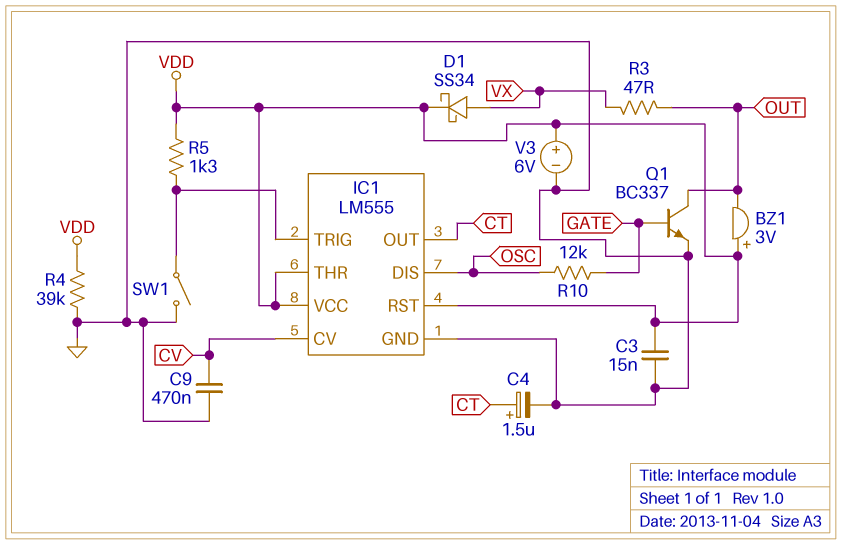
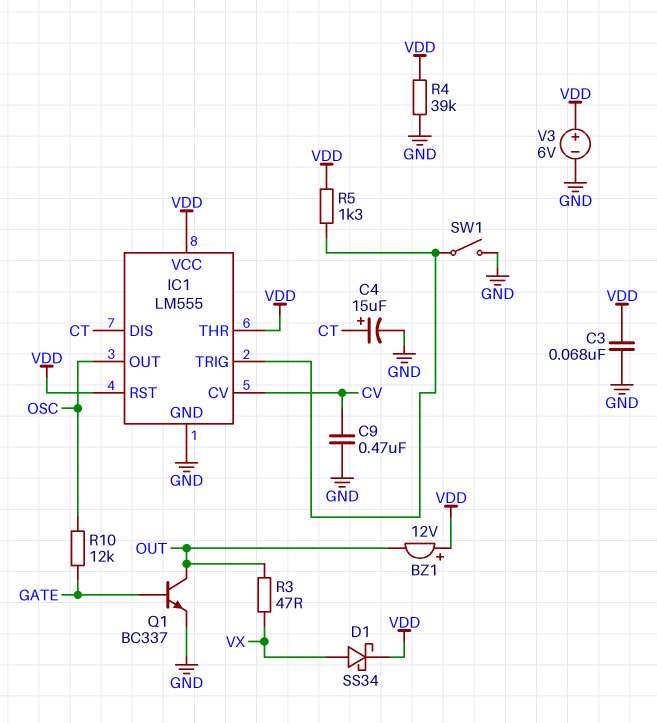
BZ1: buzzer 3V (plus VDD, minus OUT) -> buzzer 12V (plus VDD, minus OUT)
C3: 15nF (GND, VDD) -> 68nF (GND, VDD)
C4: 1.5uF (plus CT, minus GND) -> 15uF (plus CT, minus GND)
IC1 pin DIS: OSC -> CT
IC1 pin OUT: CT -> OSC

